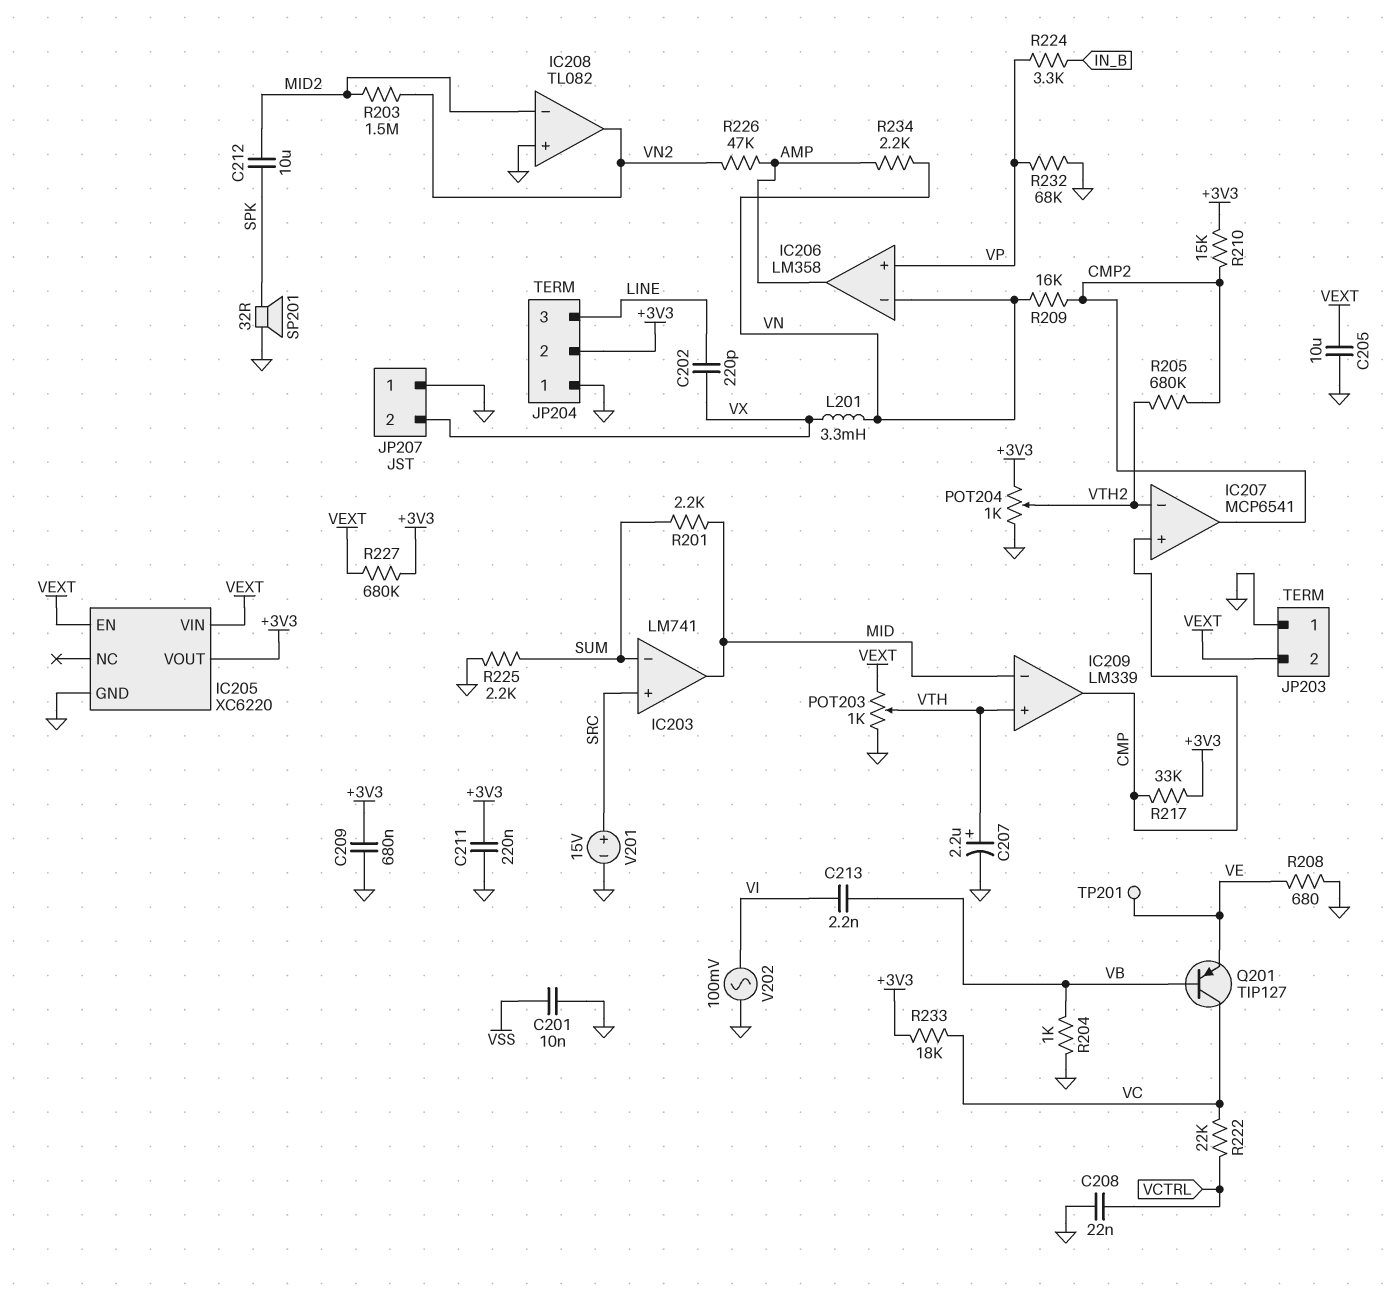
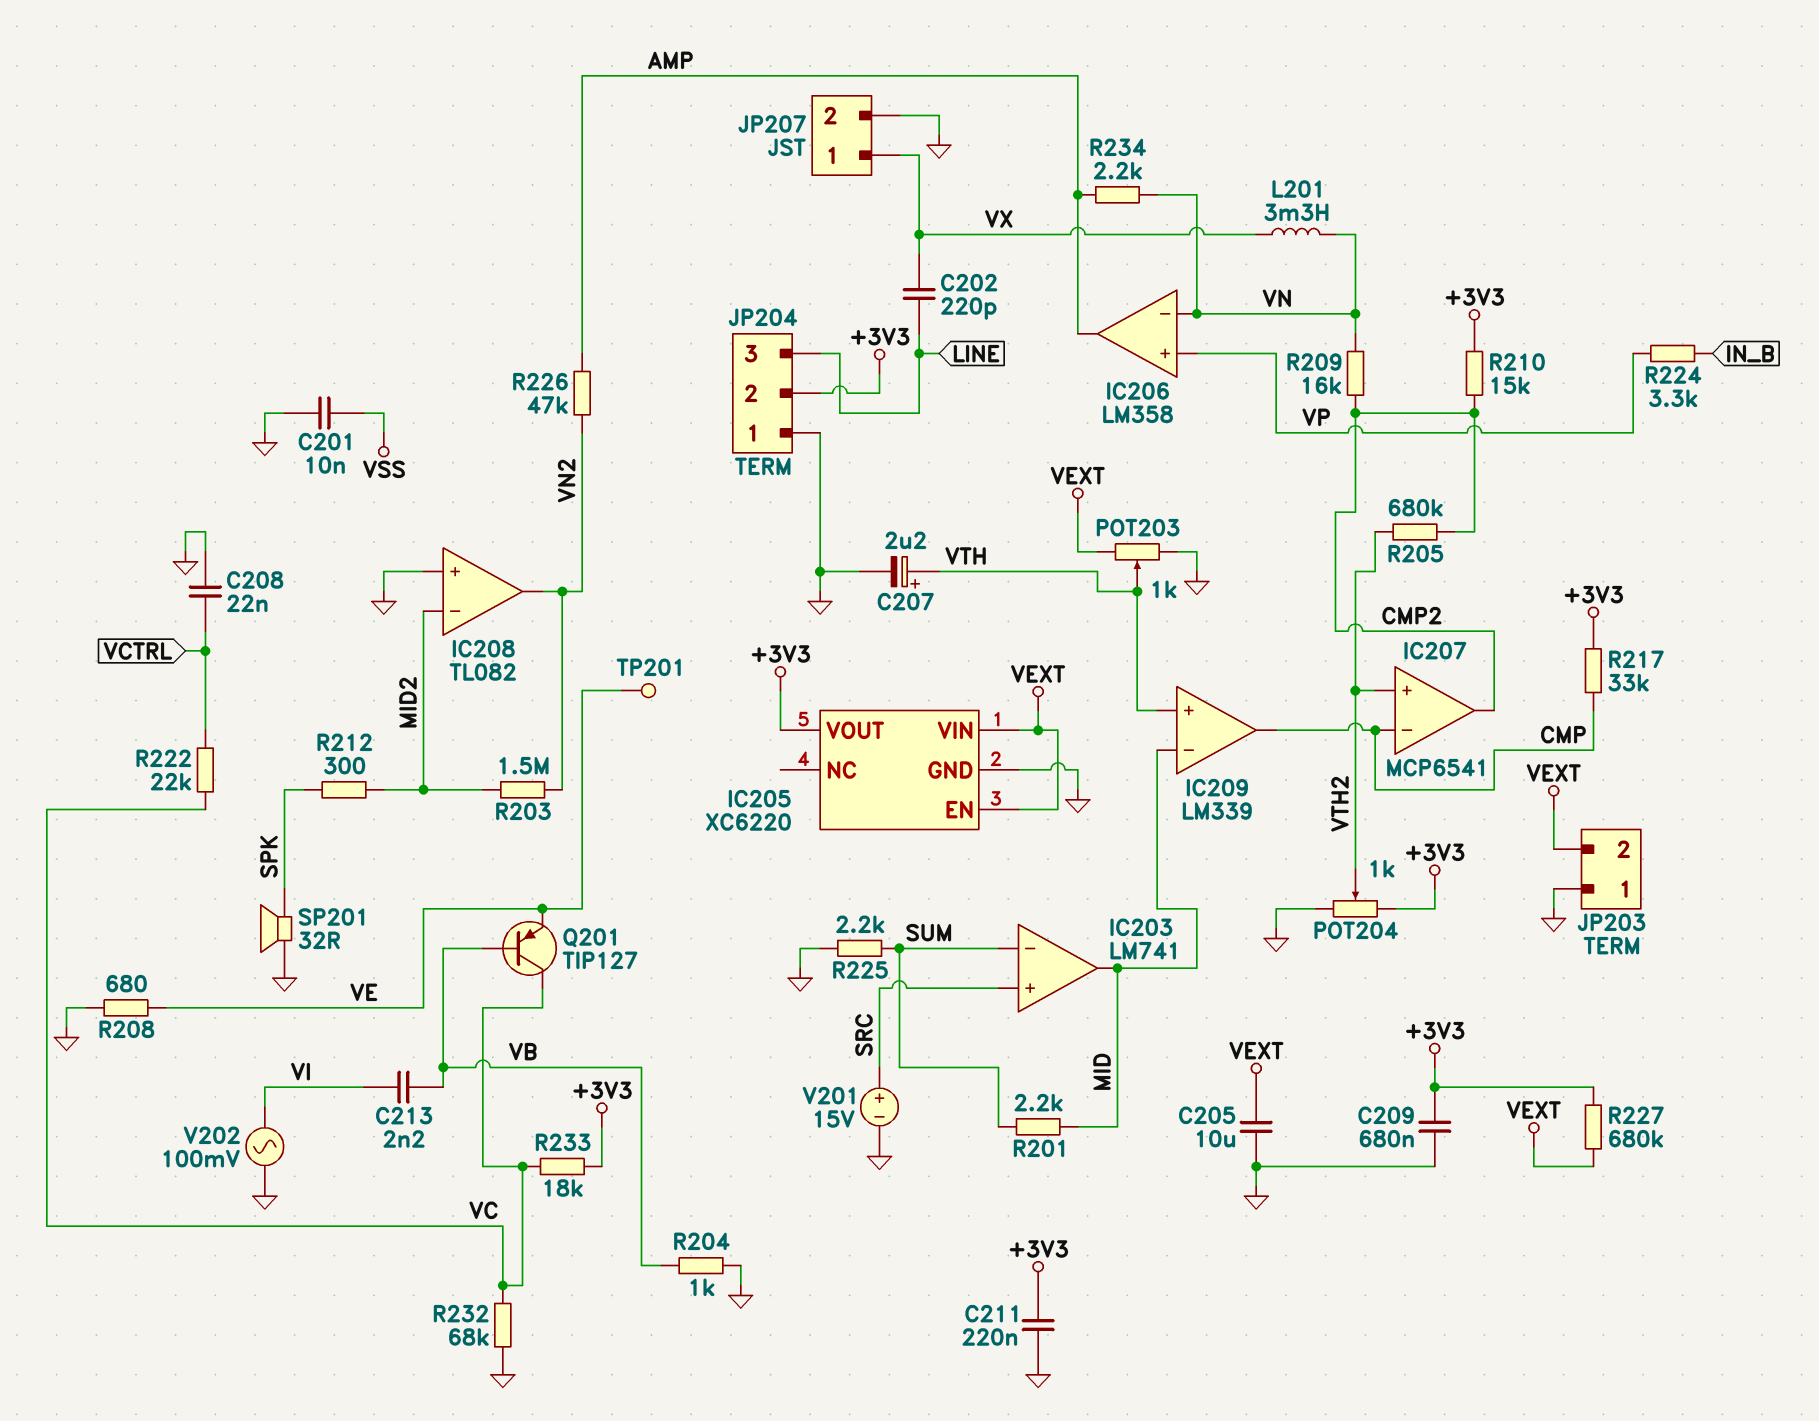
C212: 10uF (MID2, SPK) -> none
IC207 pin in+: CMP -> VTH2
IC207 pin in-: VTH2 -> CMP
JP207 pin 1: GND -> VX
JP207 pin 2: VX -> GND
R212: none -> 300 (MID2, SPK)
R232: 68k (GND, VP) -> 68k (GND, VC)

